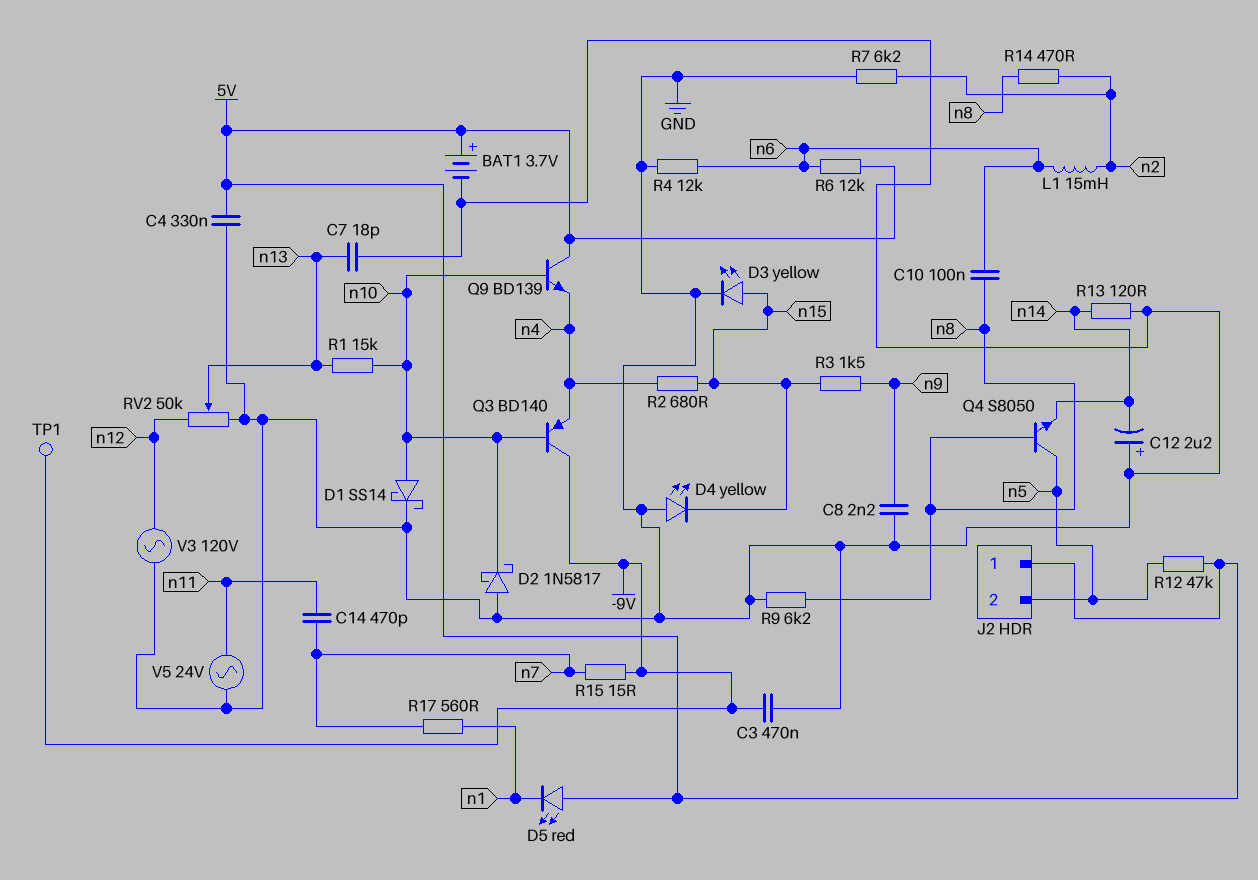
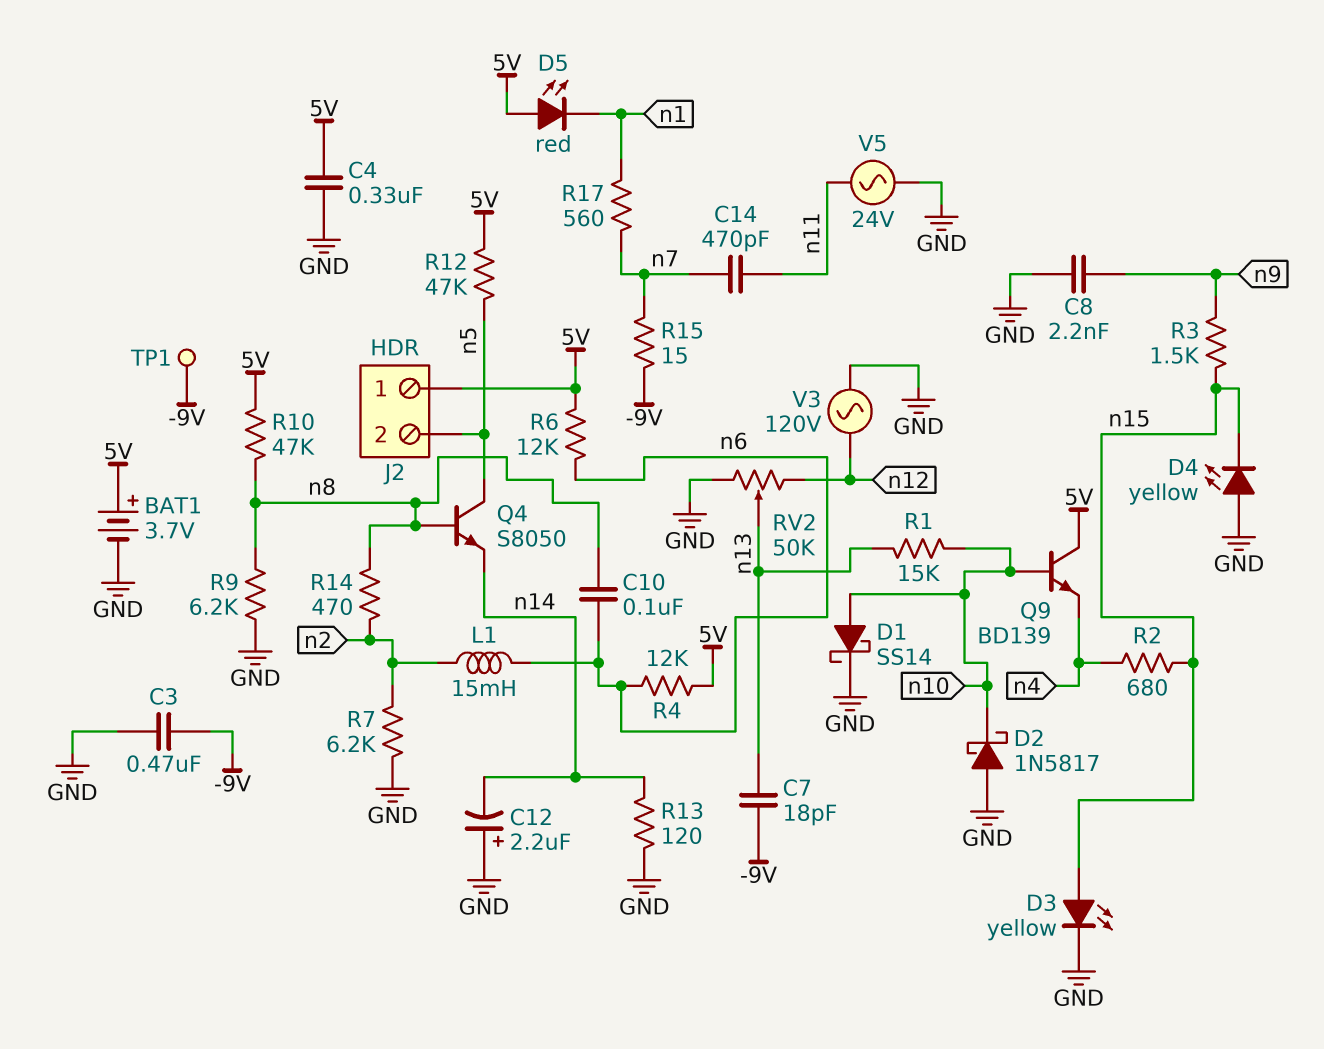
C7: 18pF (GND, n13) -> 18pF (-9V, n13)
Q3: PNP BD140 (B n10, C -9V, E n4) -> none
R4: 12k (GND, n6) -> 12k (5V, n6)
R10: none -> 47k (5V, n8)

